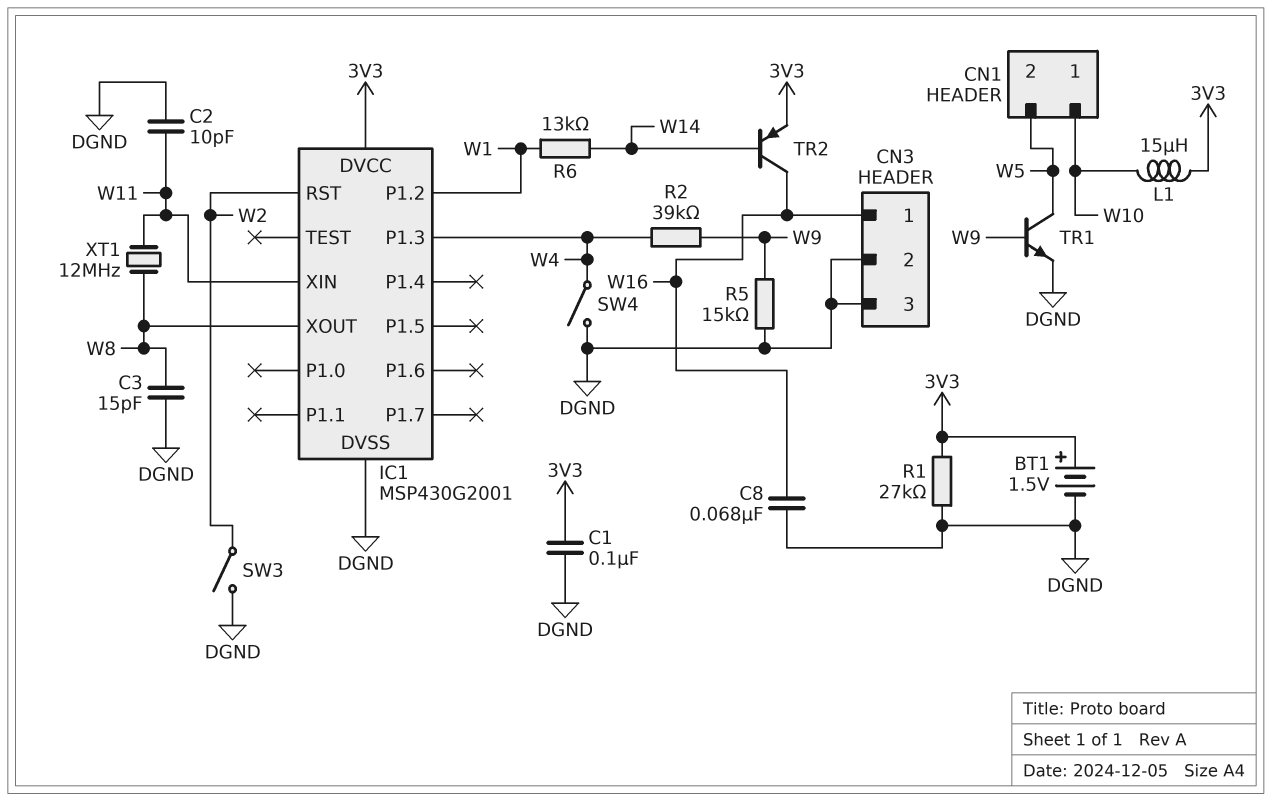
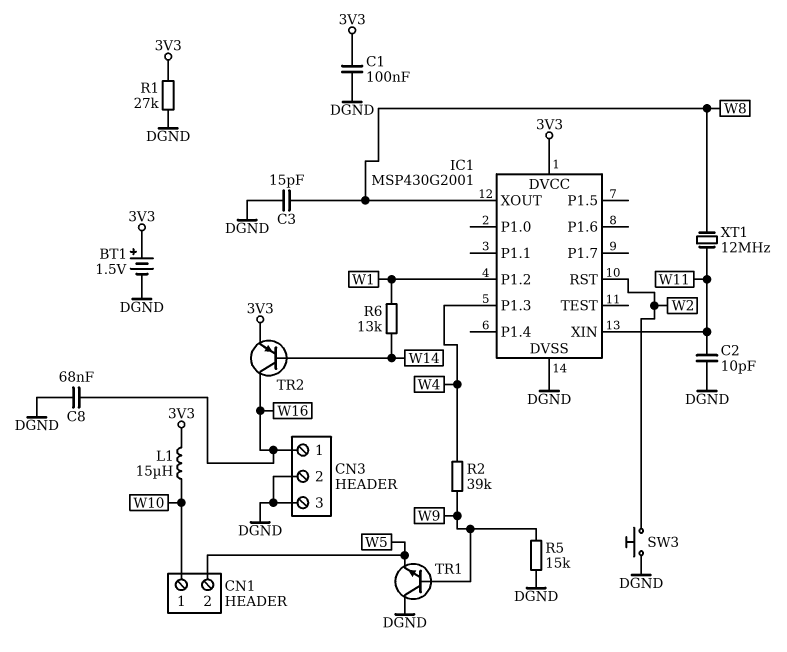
SW3: switch (DGND, W2) -> button (DGND, W2)
SW4: switch (DGND, W4) -> none
TR1: NPN (B W9, C W5, E DGND) -> NPN (B W9, C DGND, E W5)

